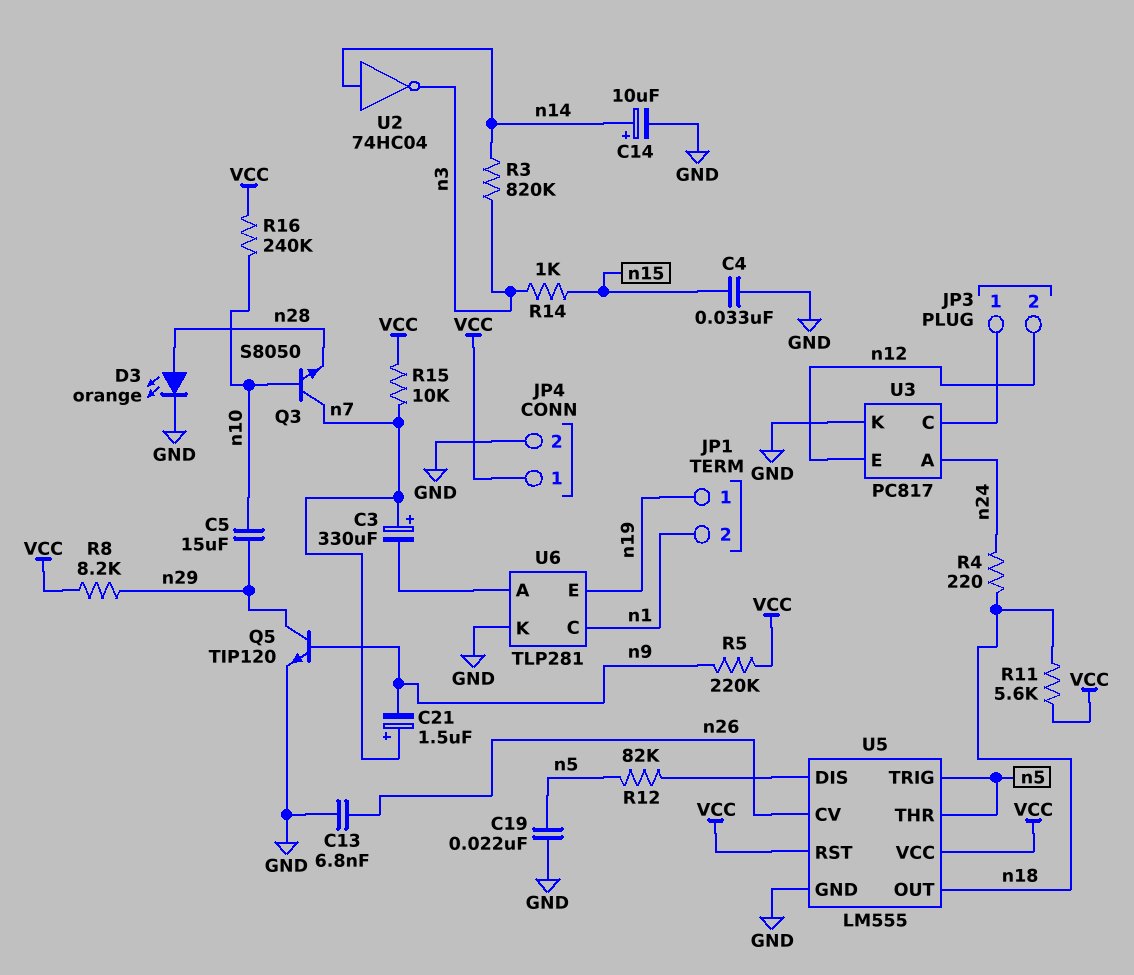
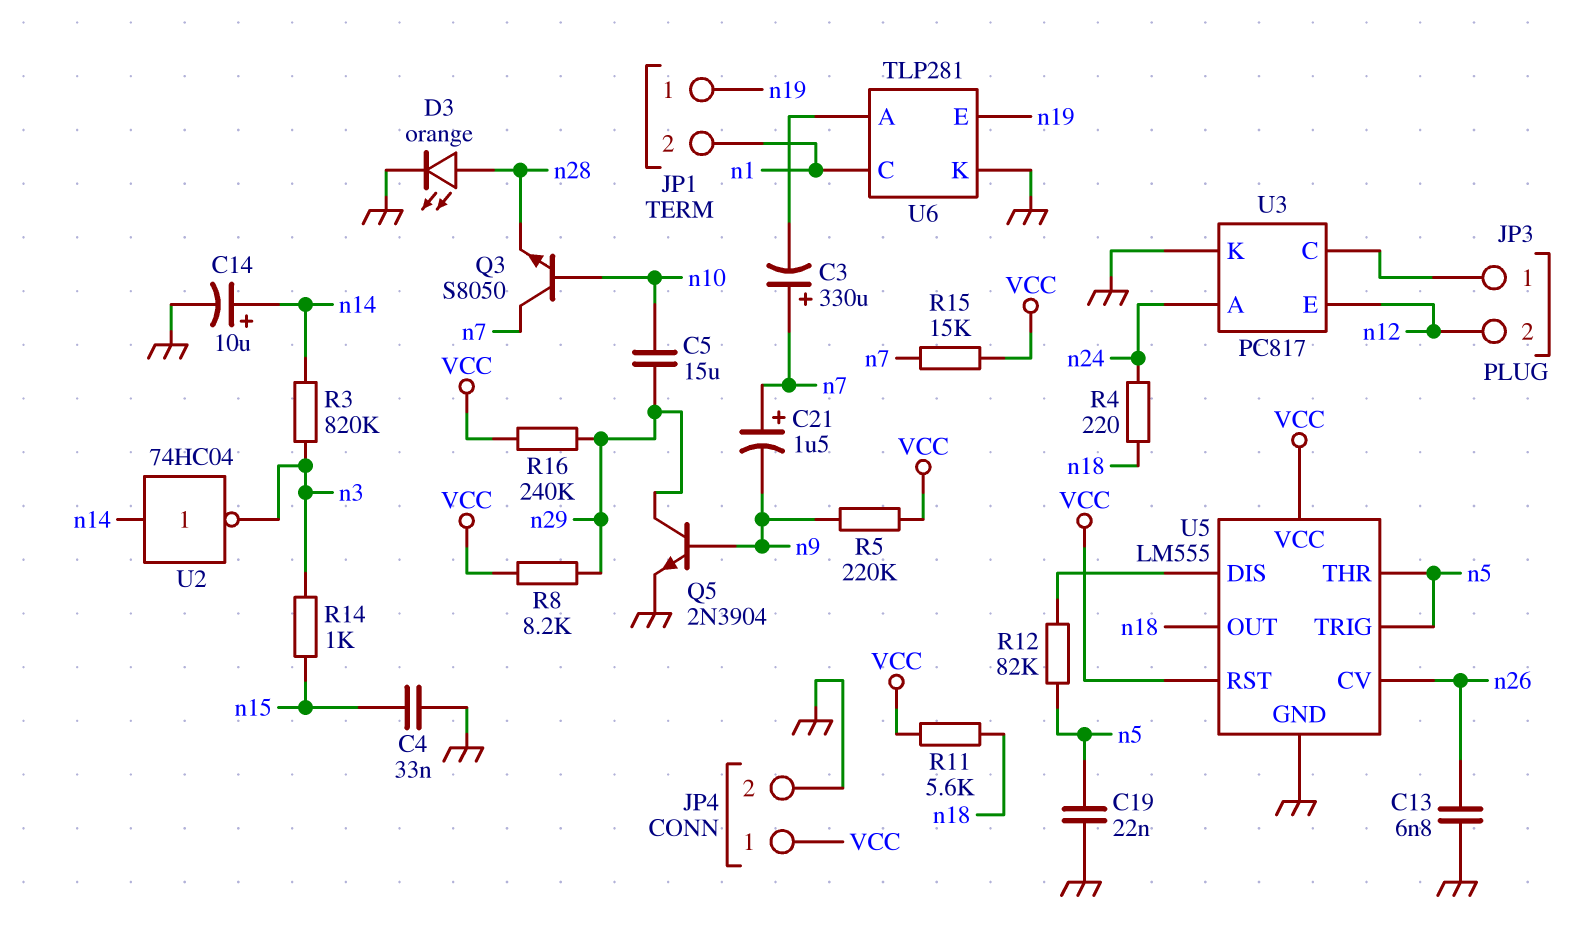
Q5: NPN TIP120 (B n9, C n29, E GND) -> NPN 2N3904 (B n9, C n29, E GND)
R15: 10k (VCC, n7) -> 15k (VCC, n7)
R16: 240k (VCC, n10) -> 240k (VCC, n29)

